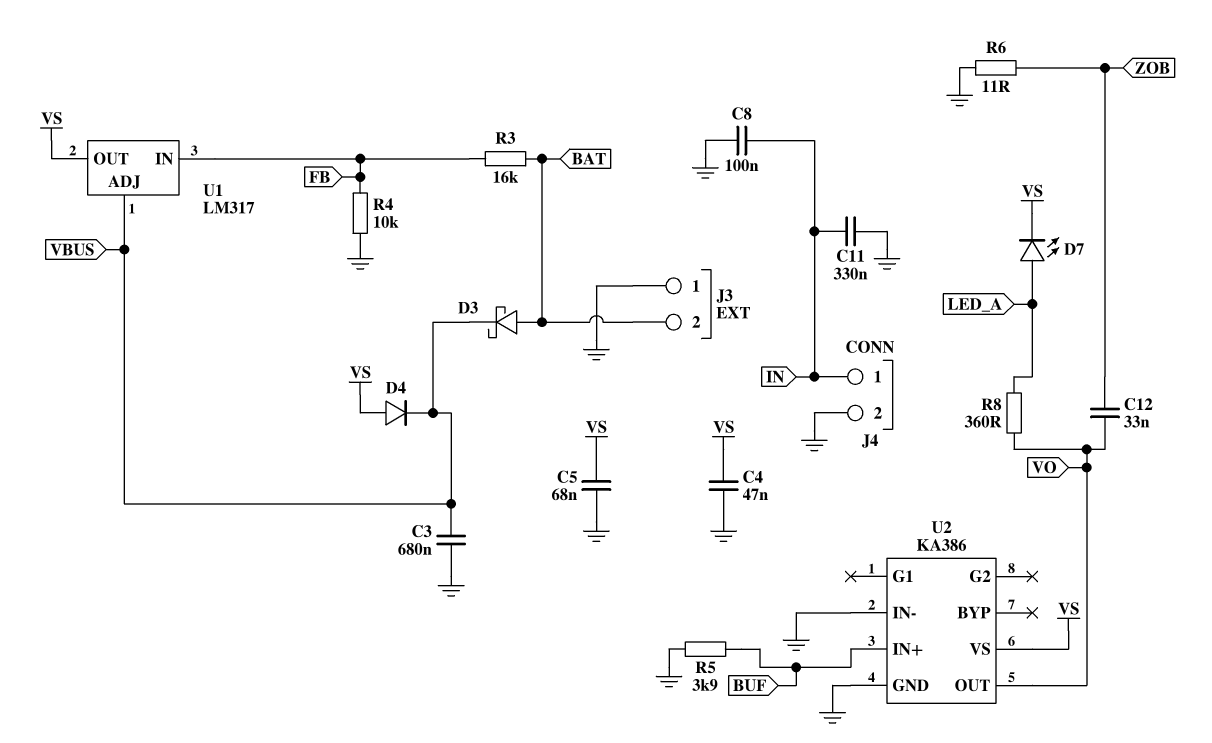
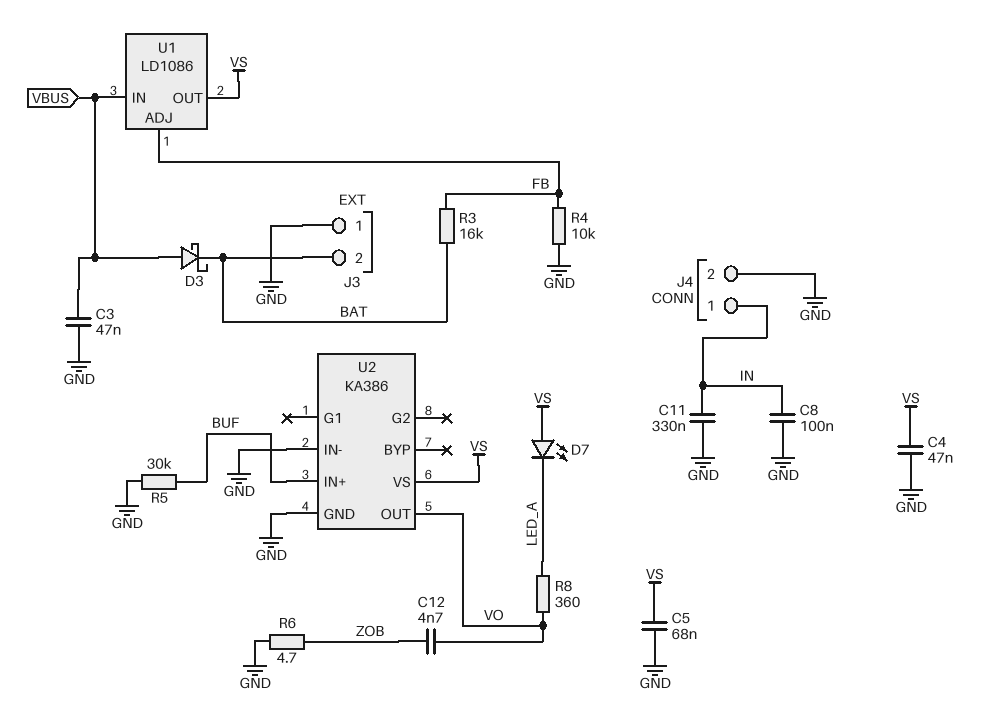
C3: 680nF (GND, VBUS) -> 47nF (GND, VBUS)
C12: 33nF (VO, ZOB) -> 4.7nF (VO, ZOB)
D3: schottky (A BAT, K VBUS) -> schottky (A VBUS, K BAT)
D4: diode (A VS, K VBUS) -> none
D7: LED (A LED_A, K VS) -> LED (A VS, K LED_A)
R5: 3.9k (BUF, GND) -> 30k (BUF, GND)
R6: 11 (GND, ZOB) -> 4.7 (GND, ZOB)
U1: LM317 -> LD1086
U1 pin ADJ: VBUS -> FB
U1 pin IN: FB -> VBUS

